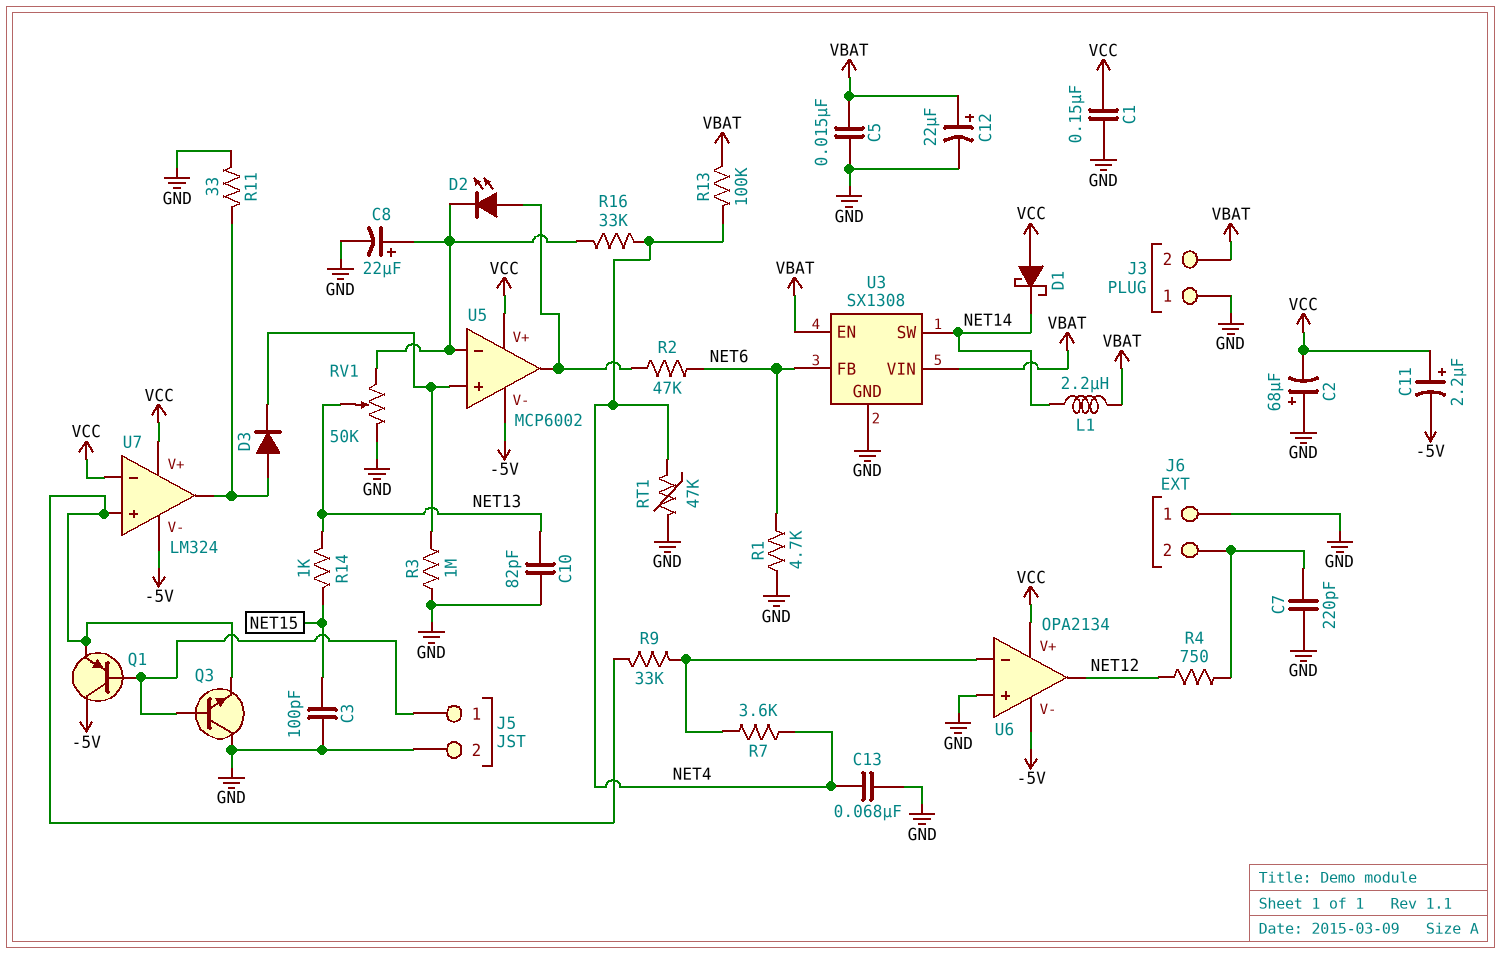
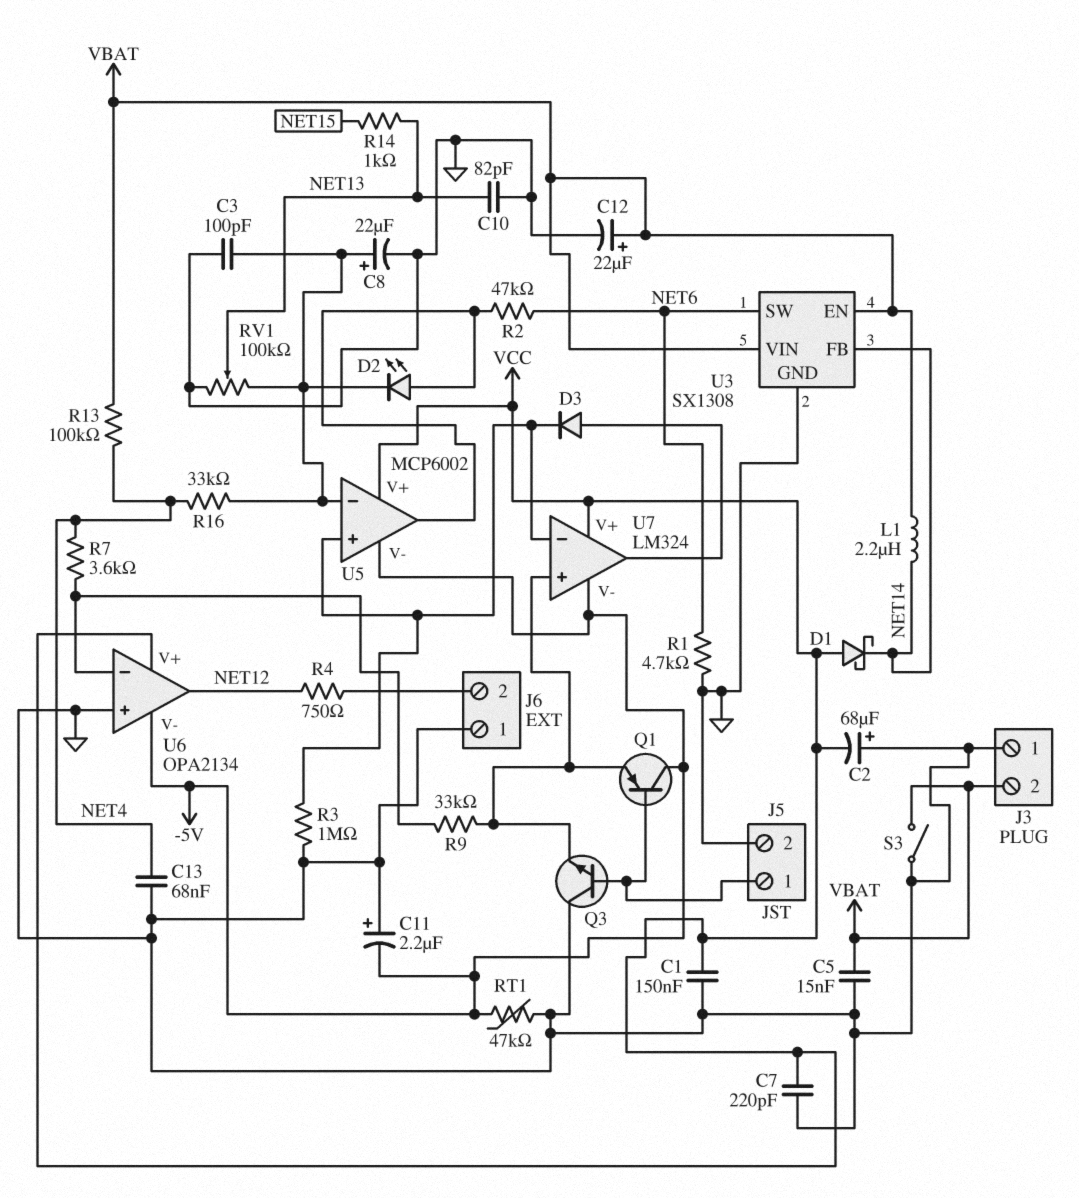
C3: 100pF (GND, NET15) -> 100pF (GND, U5/in-)
C7: 220pF (GND, J6/2) -> 220pF (GND, VCC)
C11: 2.2uF (plus VCC, minus -5V) -> 2.2uF (plus GND, minus -5V)
R11: 33 (GND, U7/out) -> none
RT1: 47k (GND, NET4) -> 47k (-5V, GND)
RV1: 50k (GND, U5/in-, wiper NET13) -> 100k (GND, U5/in-, wiper NET13)
S3: none -> switch (GND, VBAT)
U3 pin FB: NET6 -> NET14
U3 pin SW: NET14 -> NET6
U7 pin in-: VCC -> U5/in+

